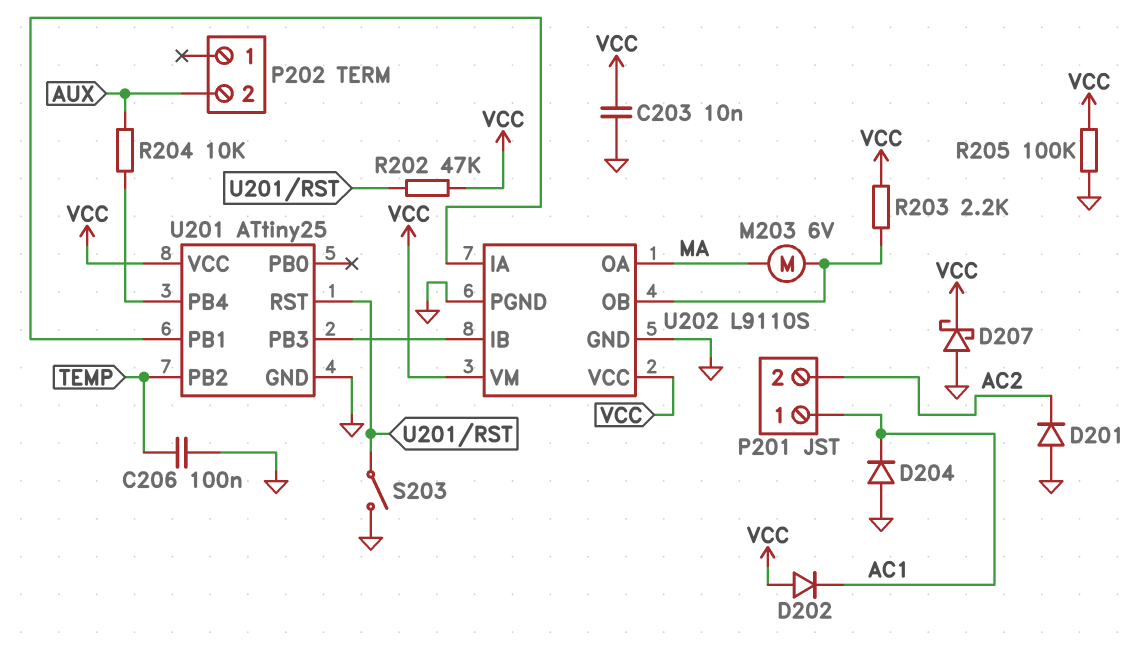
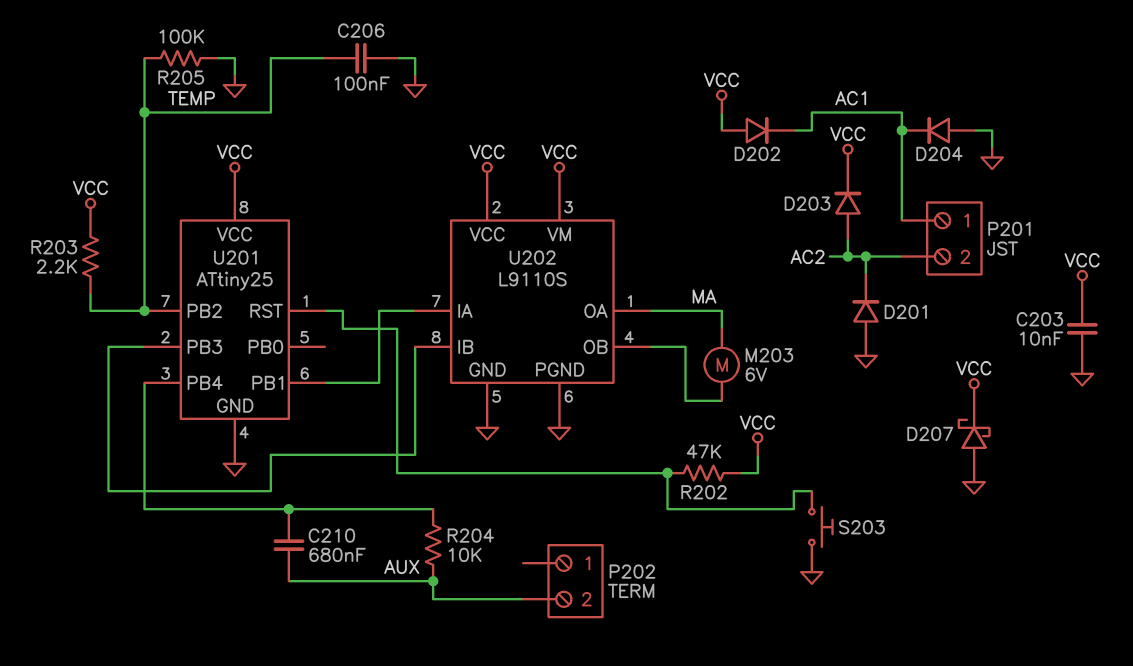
C210: none -> 680nF (AUX, U201/PB4)
D203: none -> diode (A AC2, K VCC)
R203: 2.2k (U202/OB, VCC) -> 2.2k (TEMP, VCC)
R205: 100k (GND, VCC) -> 100k (GND, TEMP)
S203: switch (GND, U201/RST) -> button (GND, U201/RST)

